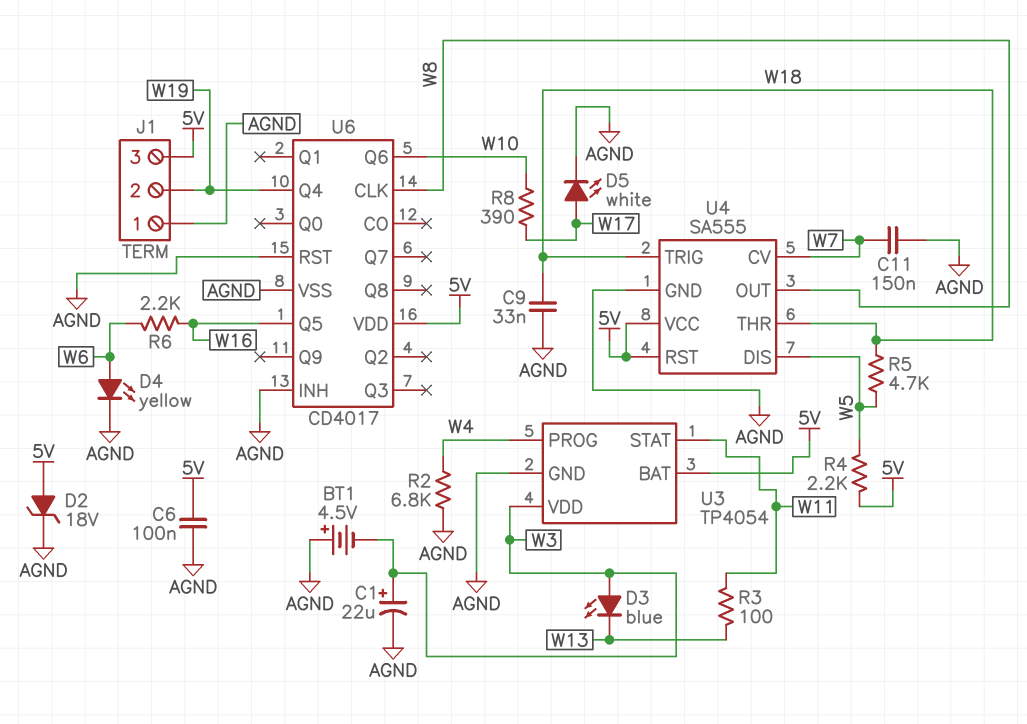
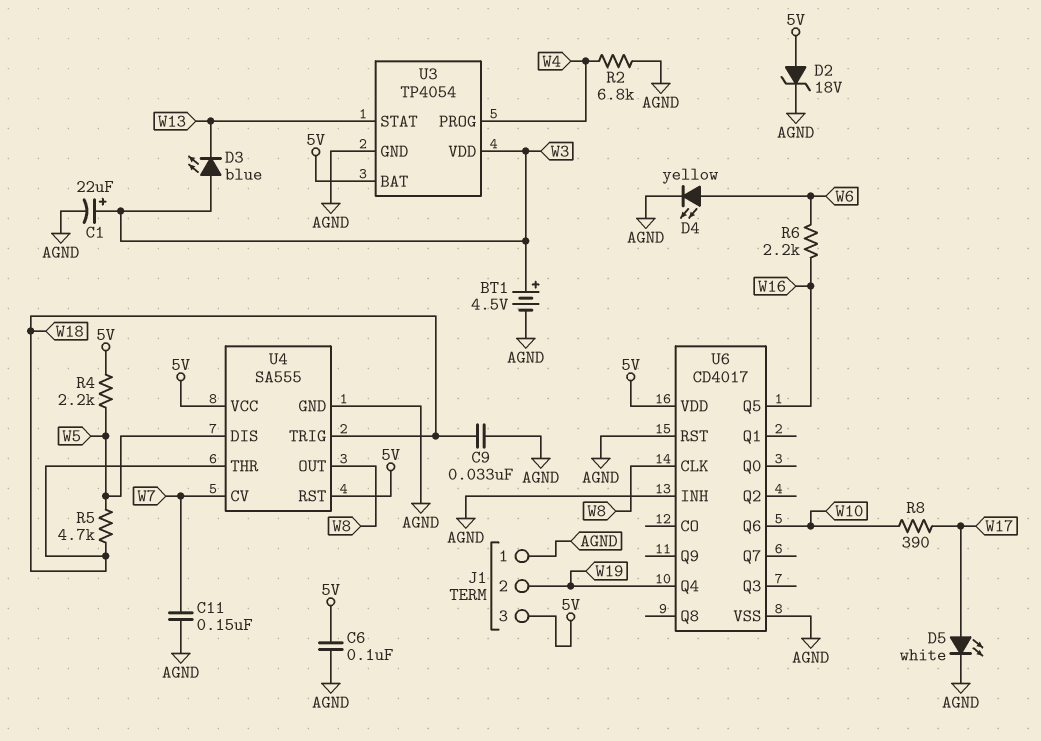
BT1: 4.5V (plus AGND, minus W3) -> 4.5V (plus W3, minus AGND)
R3: 100 (W11, W13) -> none
U3 pin STAT: W11 -> W13

